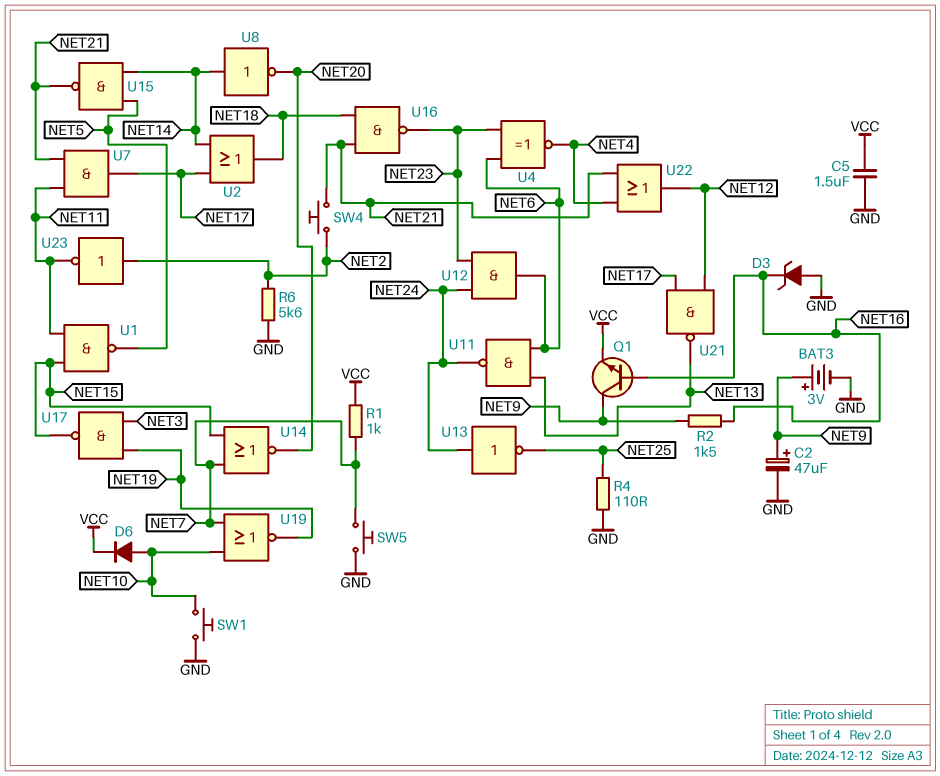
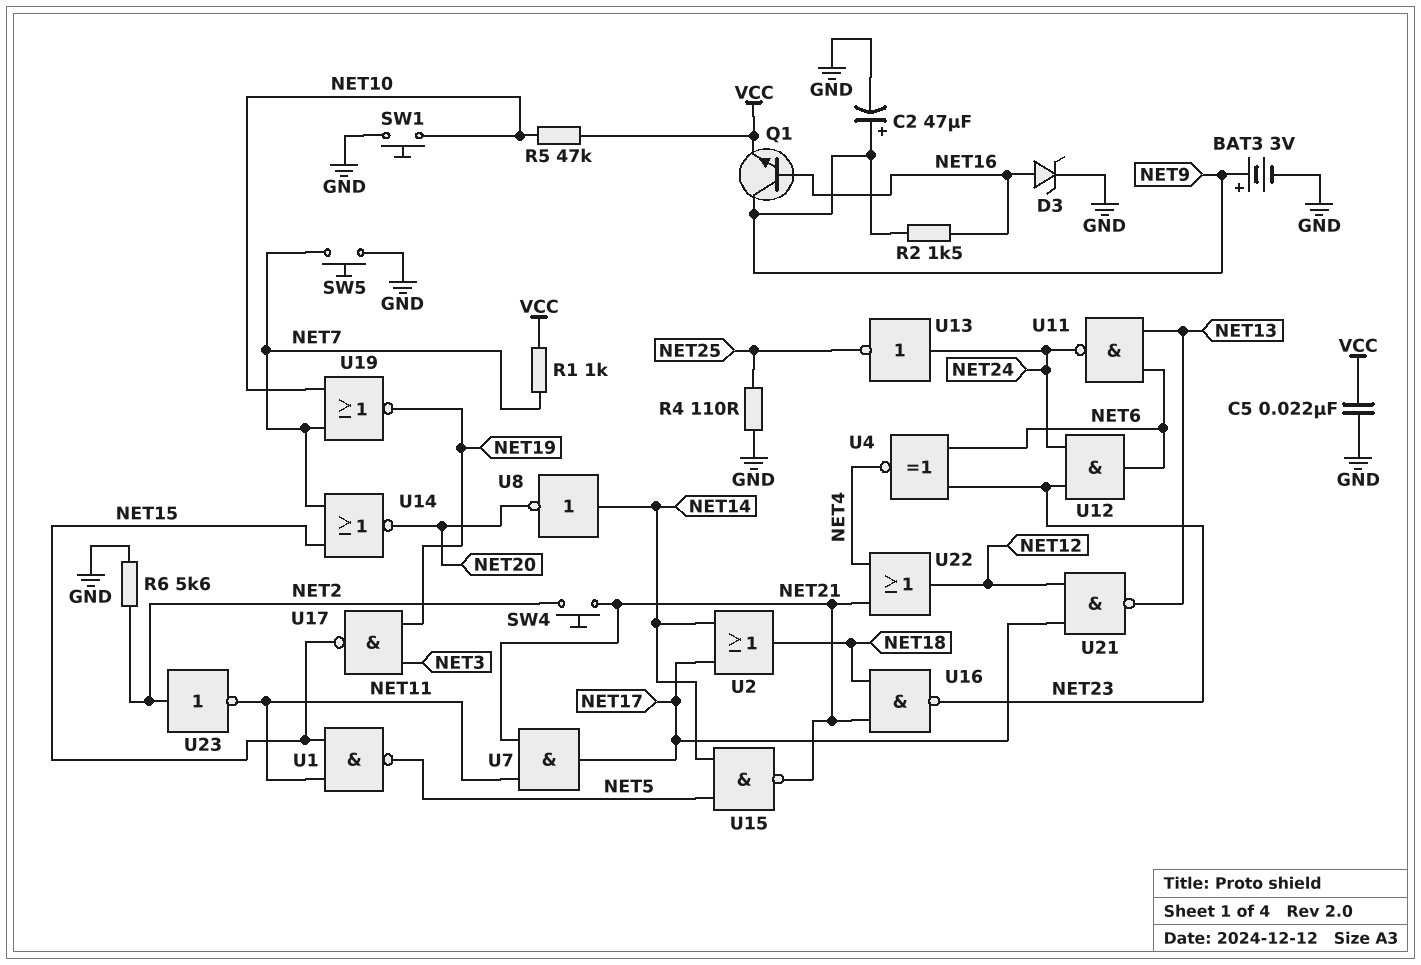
C5: 1.5uF (GND, VCC) -> 22nF (GND, VCC)
D3: zener (A GND, K NET16) -> zener (A NET16, K GND)
D6: diode (A NET10, K VCC) -> none
R5: none -> 47k (NET10, VCC)

